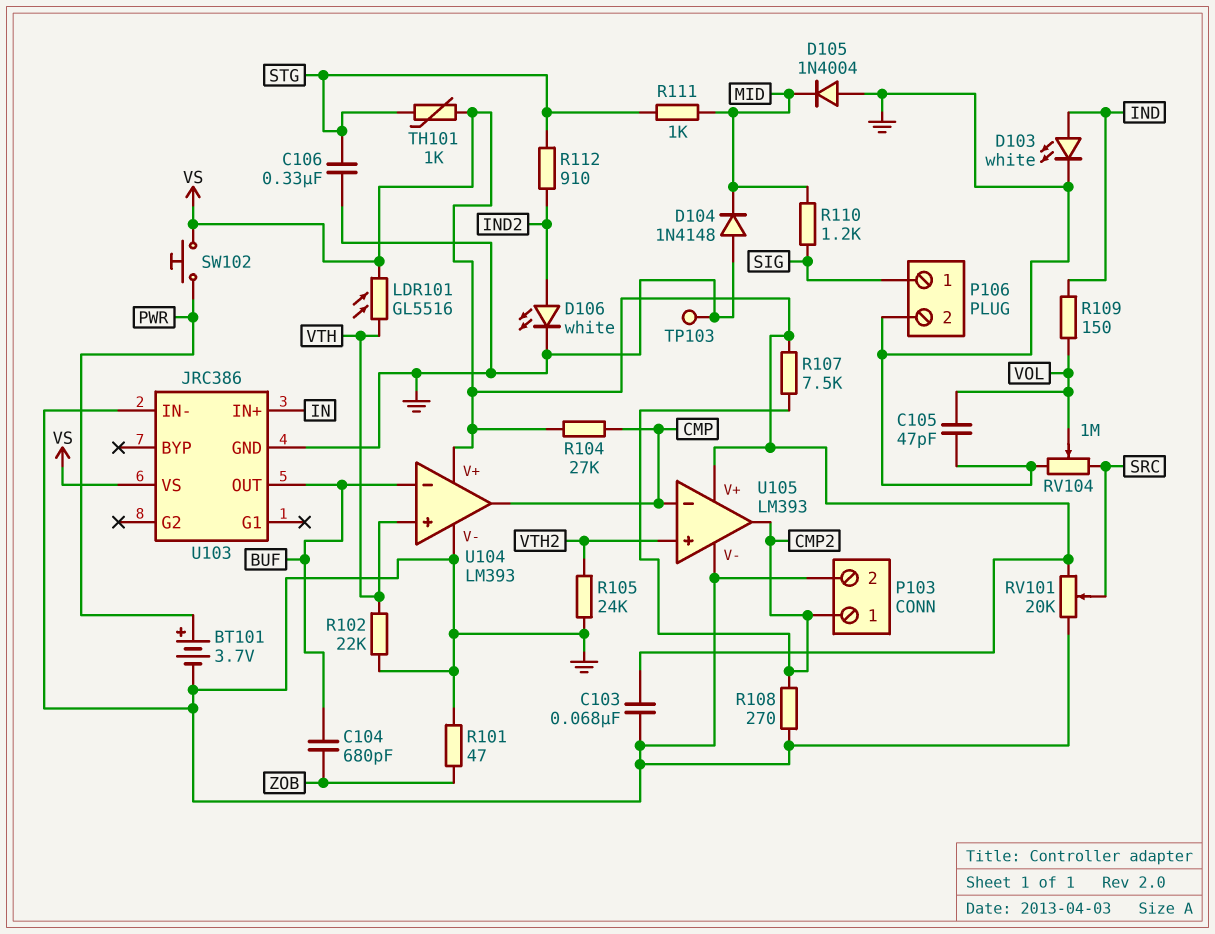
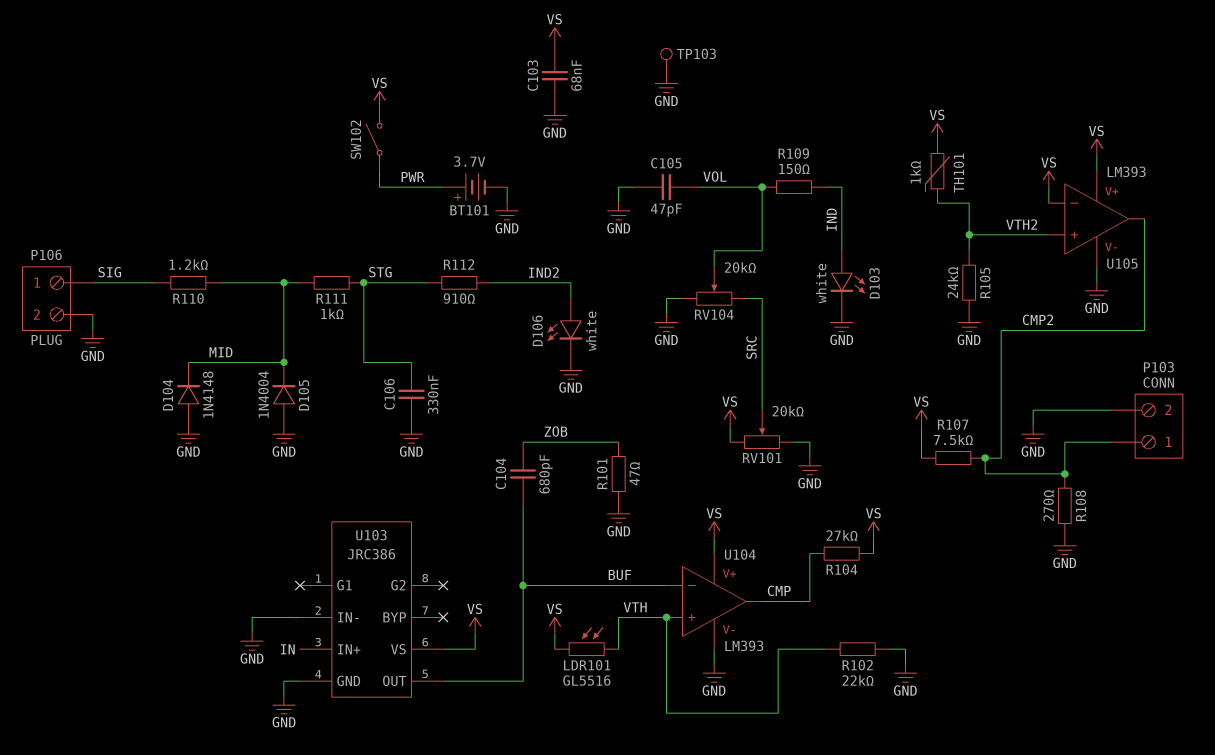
RV104: 1M (GND, SRC, wiper VOL) -> 20k (GND, SRC, wiper VOL)
SW102: button (PWR, VS) -> switch (PWR, VS)
TH101: 1k (STG, VS) -> 1k (VS, VTH2)
U105 pin in-: CMP -> VS

